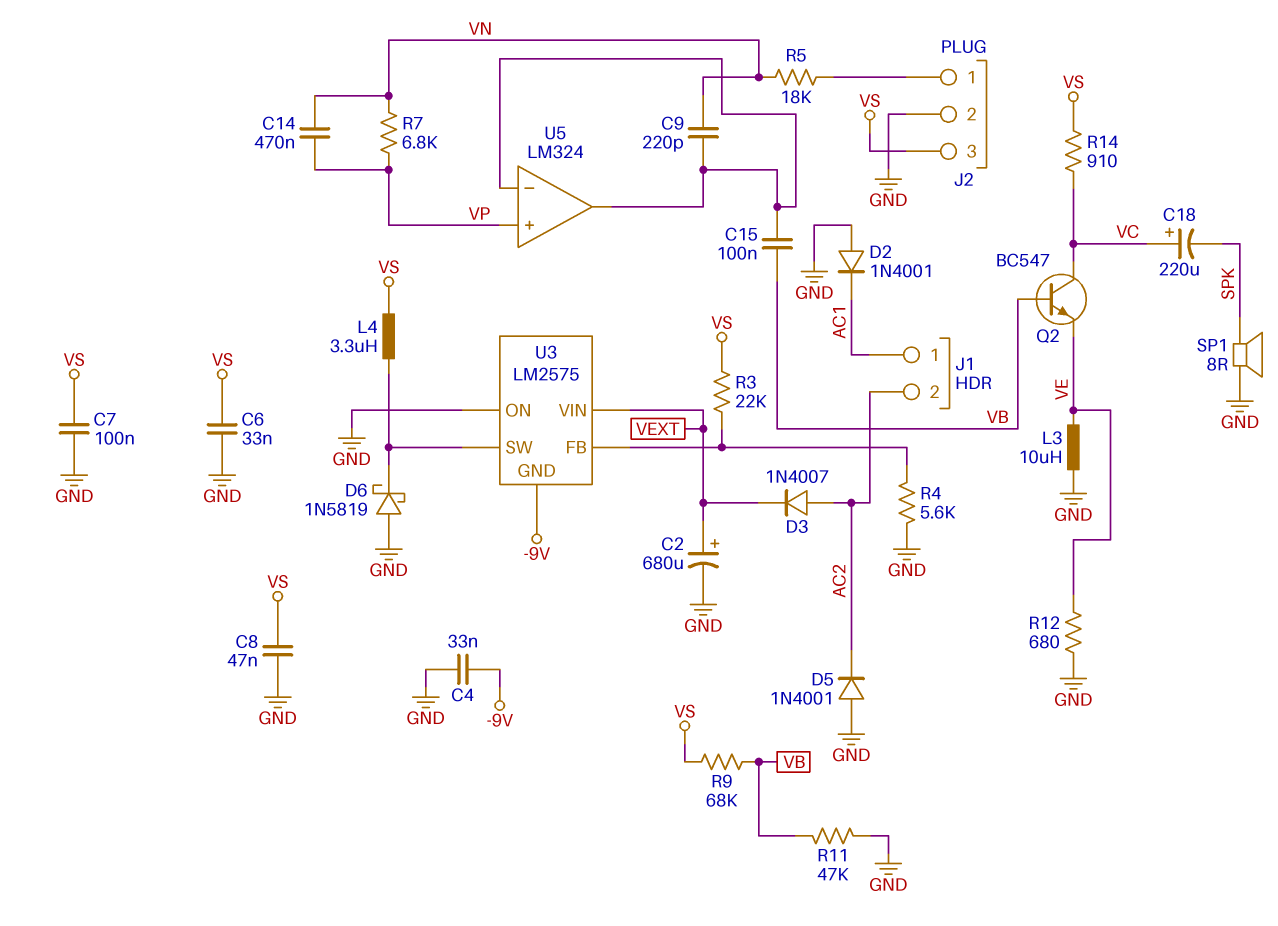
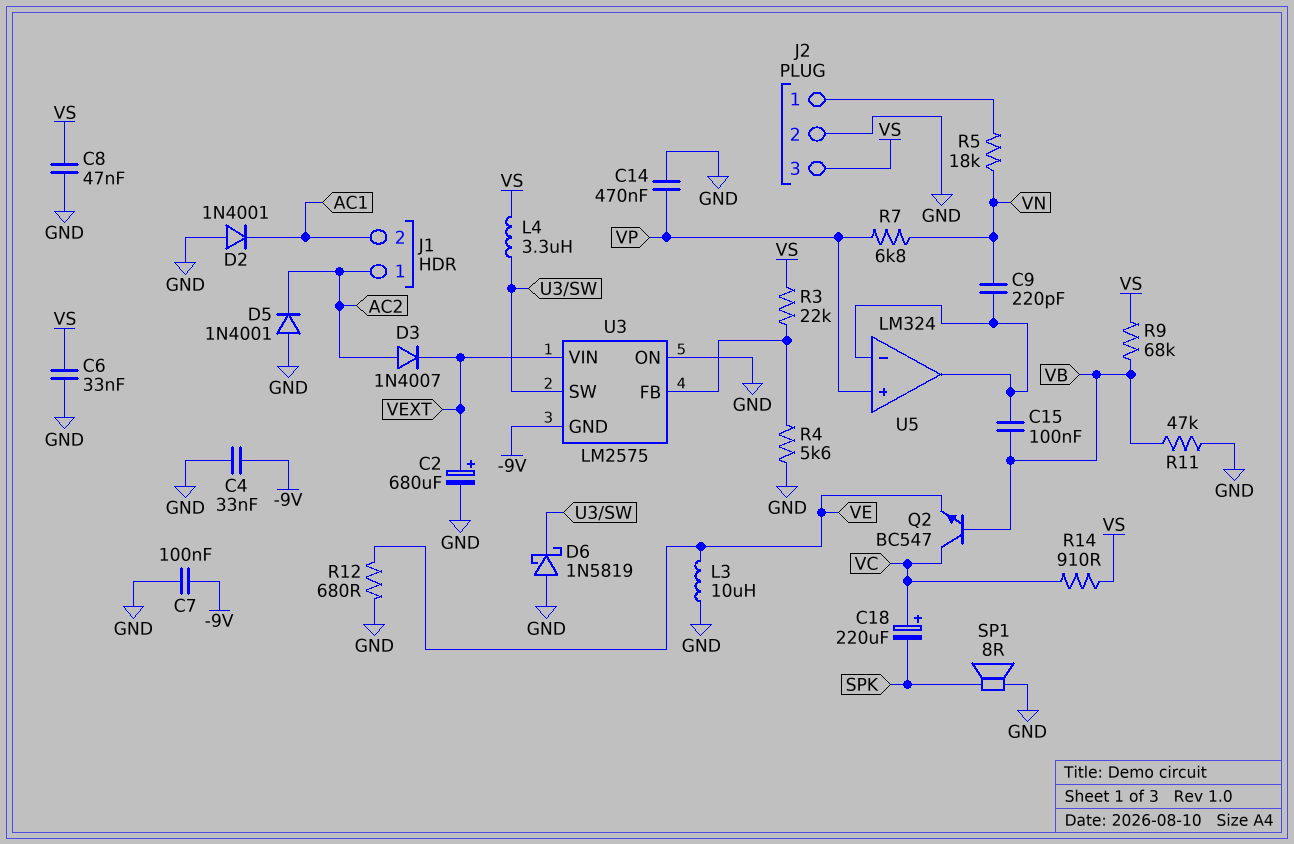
C7: 100nF (GND, VS) -> 100nF (-9V, GND)
C14: 470nF (VN, VP) -> 470nF (GND, VP)
J1 pin 1: AC1 -> AC2
J1 pin 2: AC2 -> AC1

